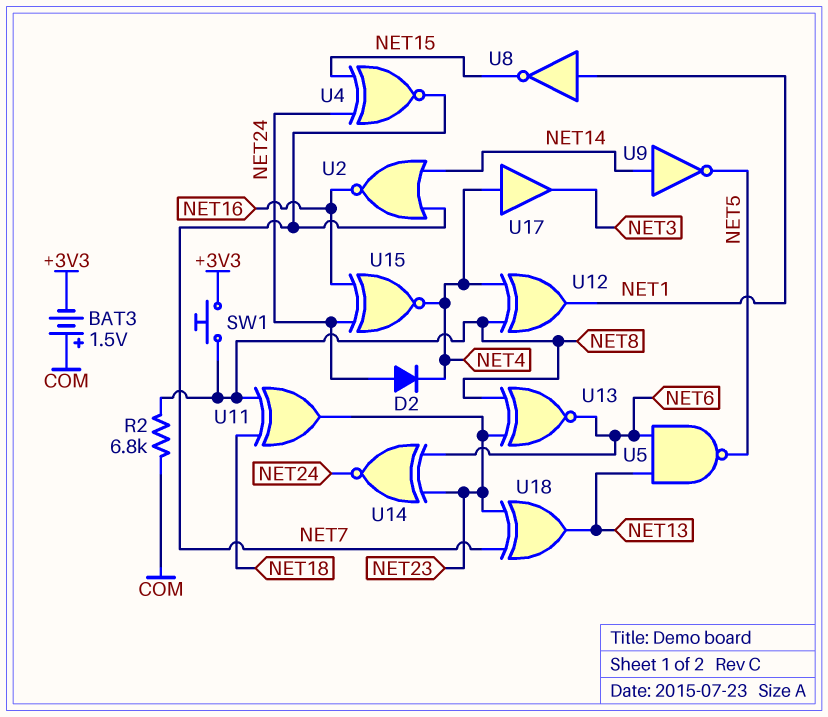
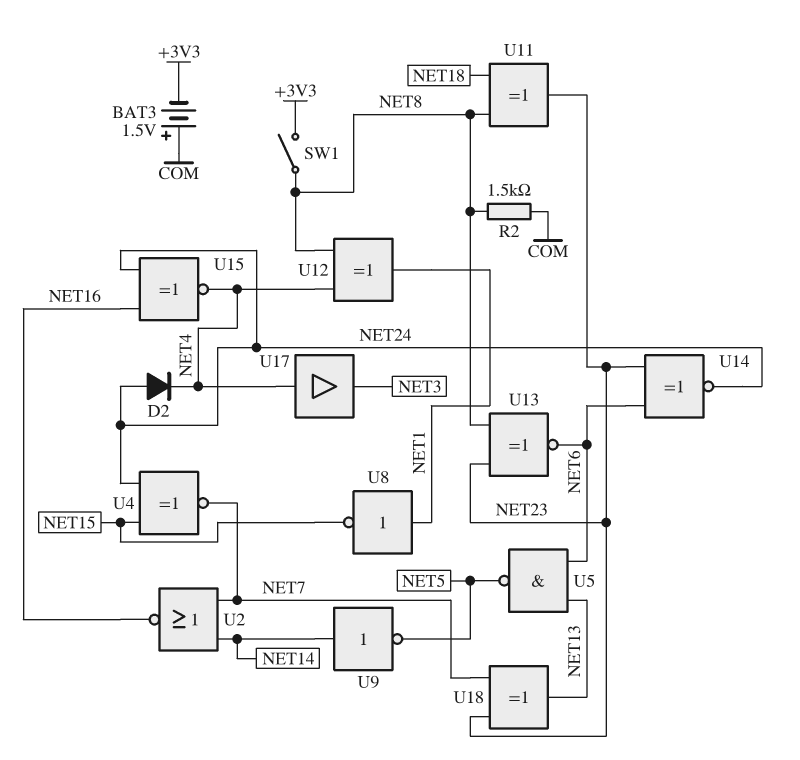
R2: 6.8k (COM, NET8) -> 1.5k (COM, NET8)
SW1: button (+3V3, NET8) -> switch (+3V3, NET8)

